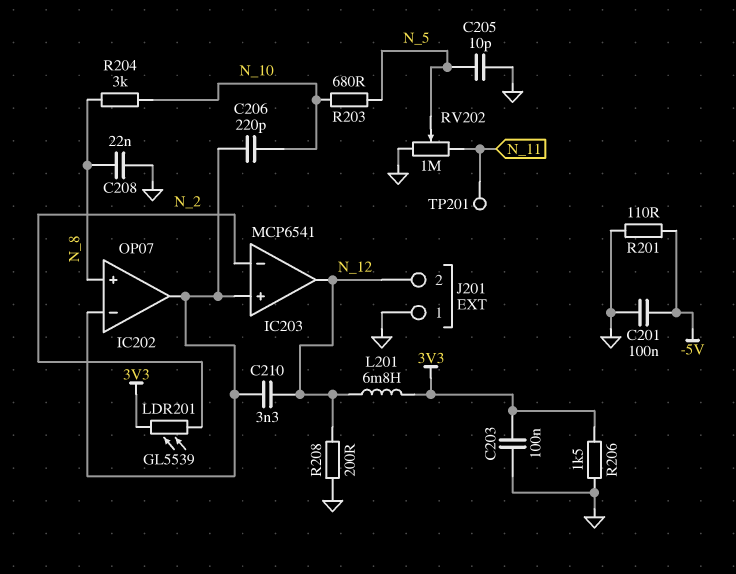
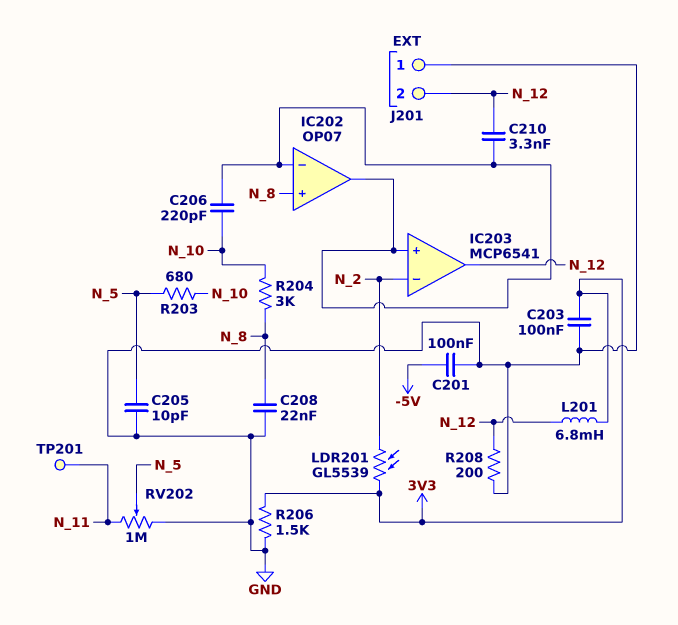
R201: 110 (-5V, GND) -> none

